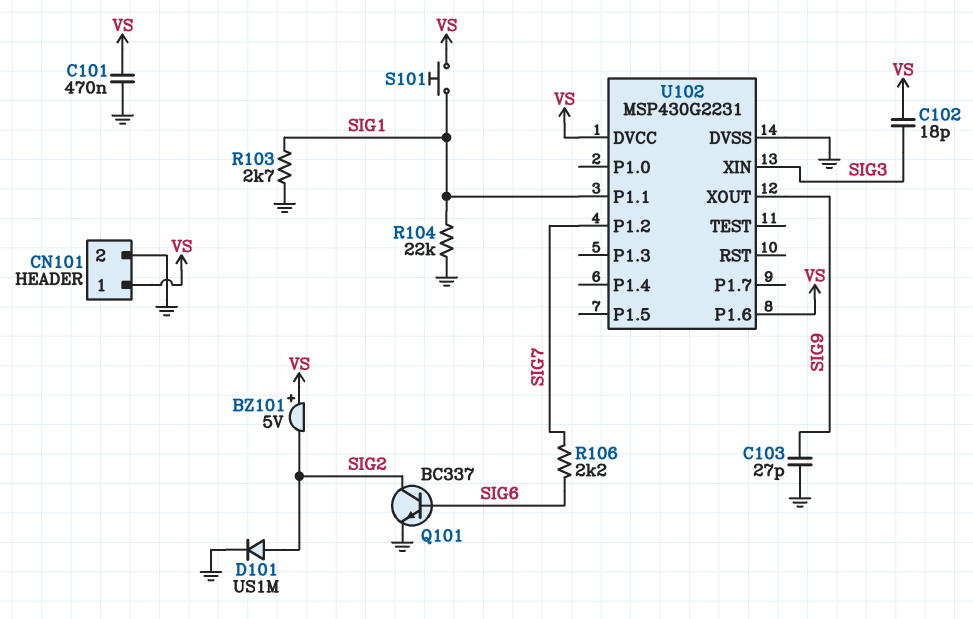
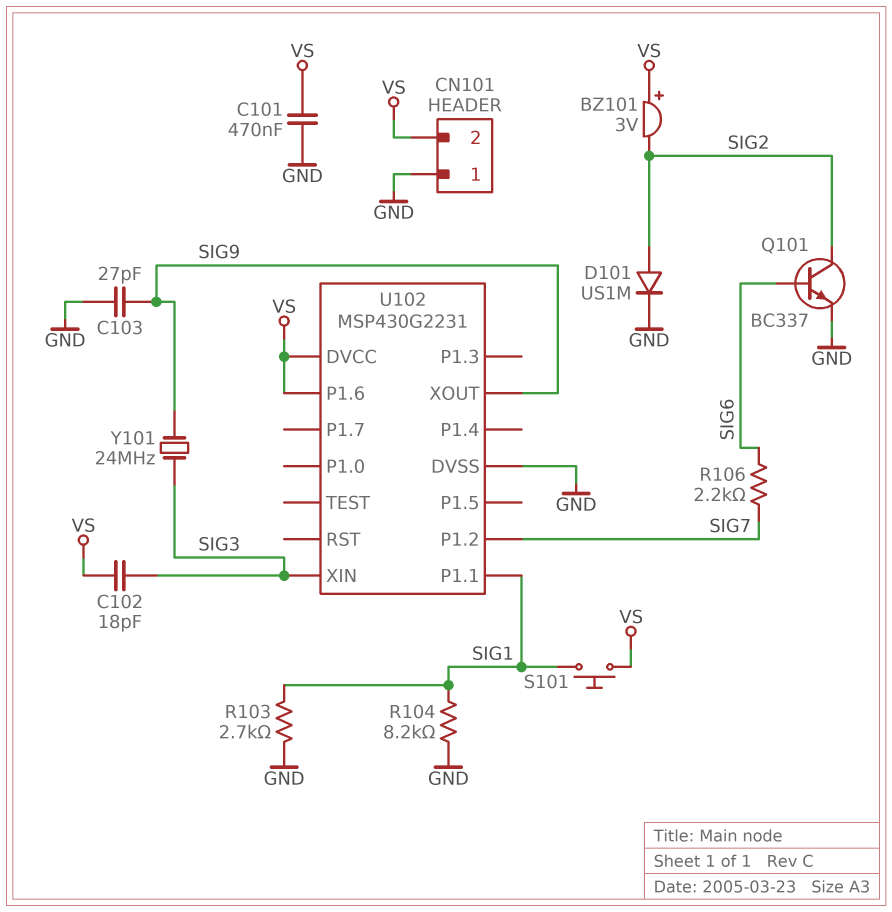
BZ101: buzzer 5V (plus VS, minus SIG2) -> buzzer 3V (plus VS, minus SIG2)
CN101 pin 1: VS -> GND
CN101 pin 2: GND -> VS
R104: 22k (GND, SIG1) -> 8.2k (GND, SIG1)
Y101: none -> 24MHz (SIG3, SIG9)

